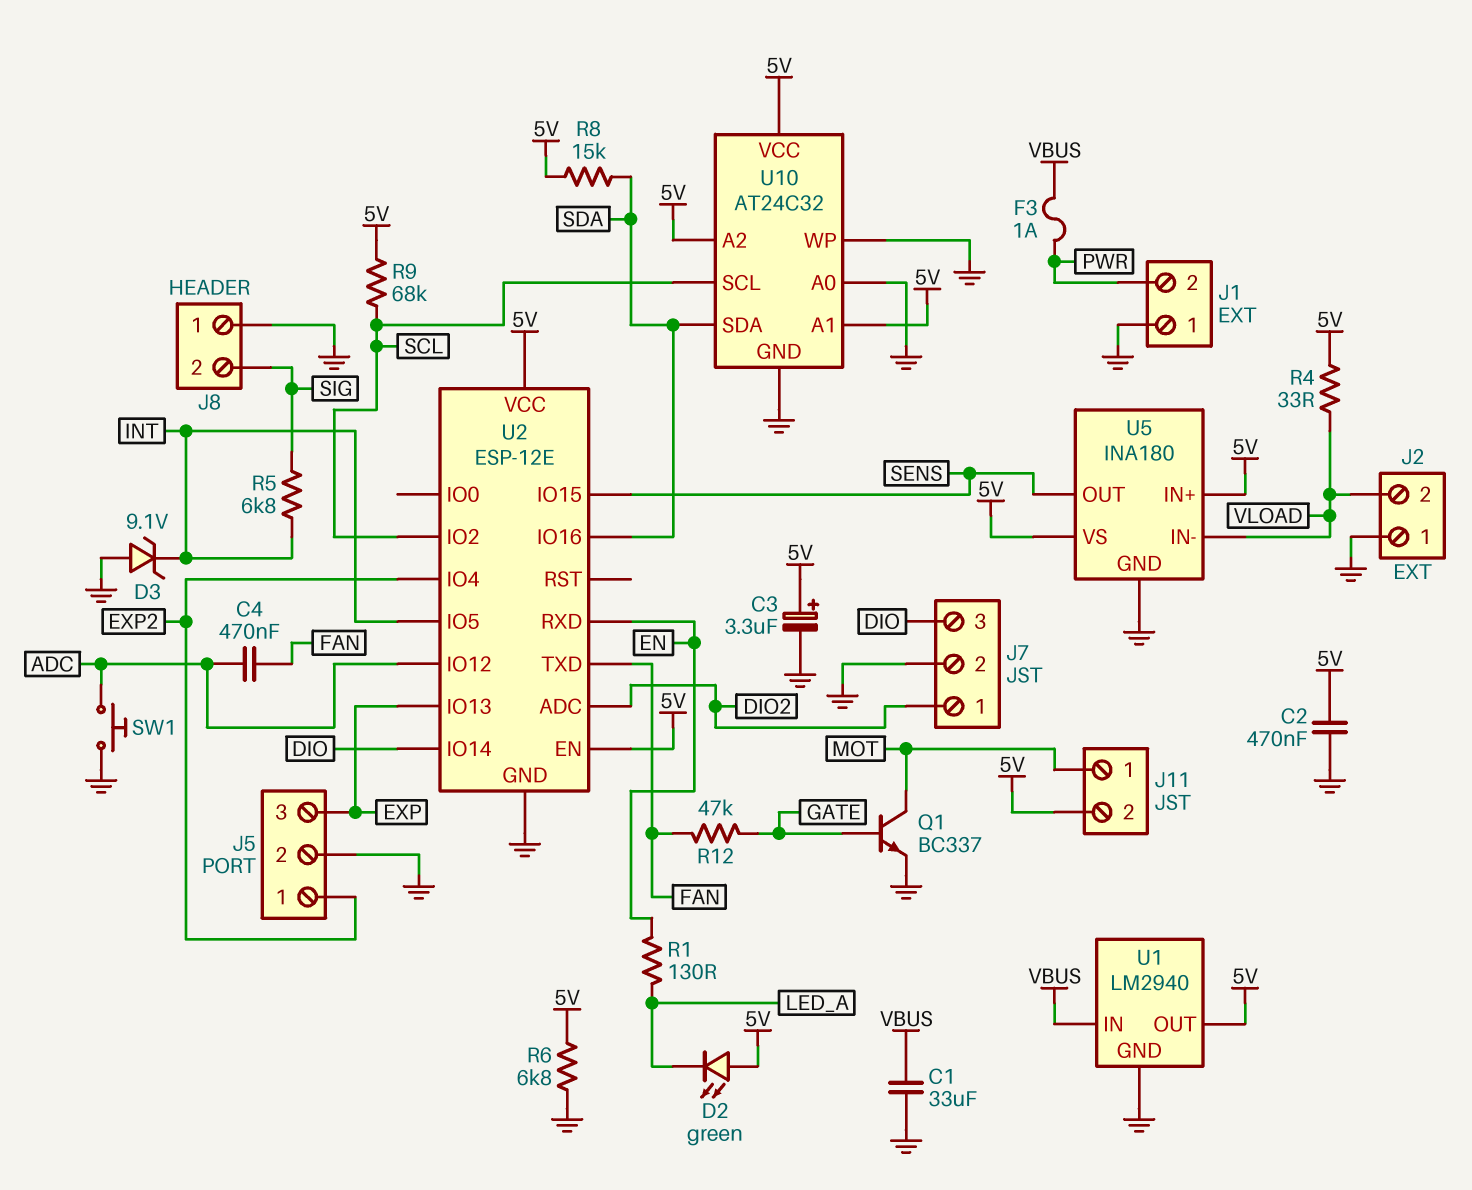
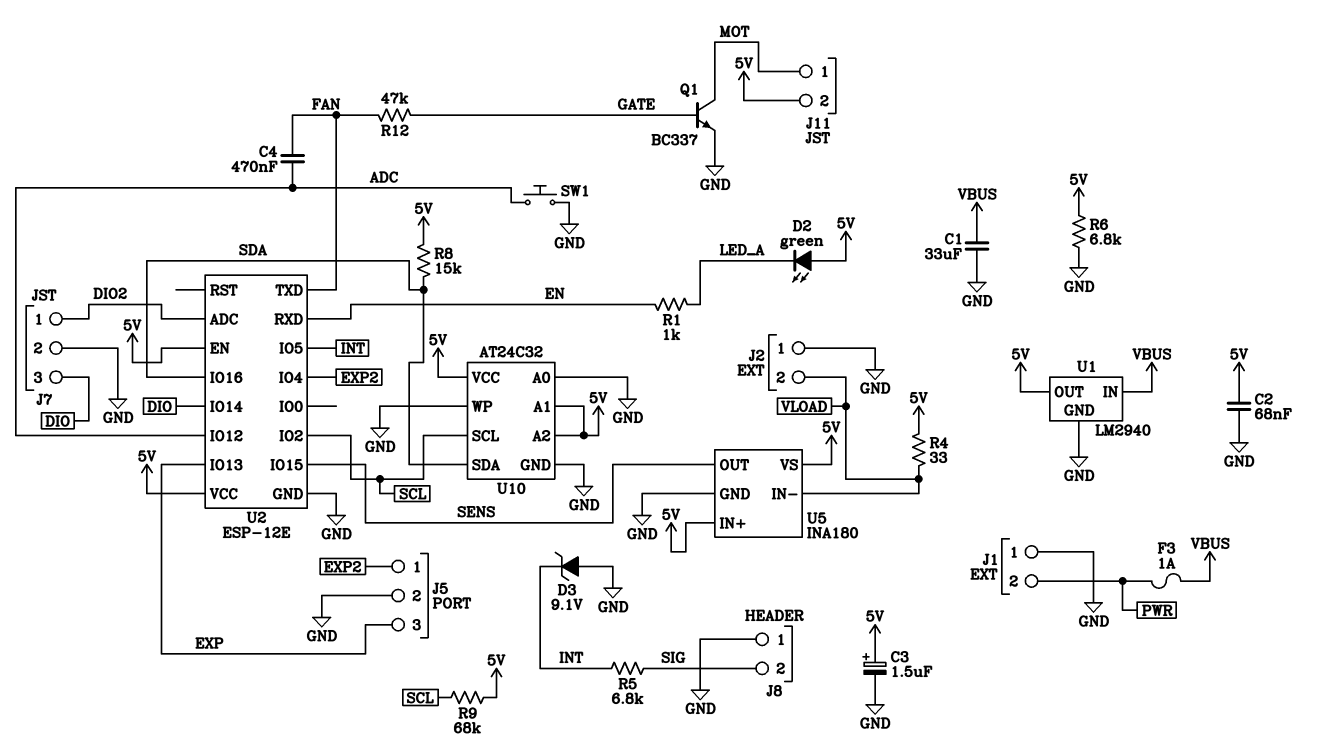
C2: 470nF (5V, GND) -> 68nF (5V, GND)
C3: 3.3uF (plus 5V, minus GND) -> 1.5uF (plus 5V, minus GND)
R1: 130 (EN, LED_A) -> 1k (EN, LED_A)

